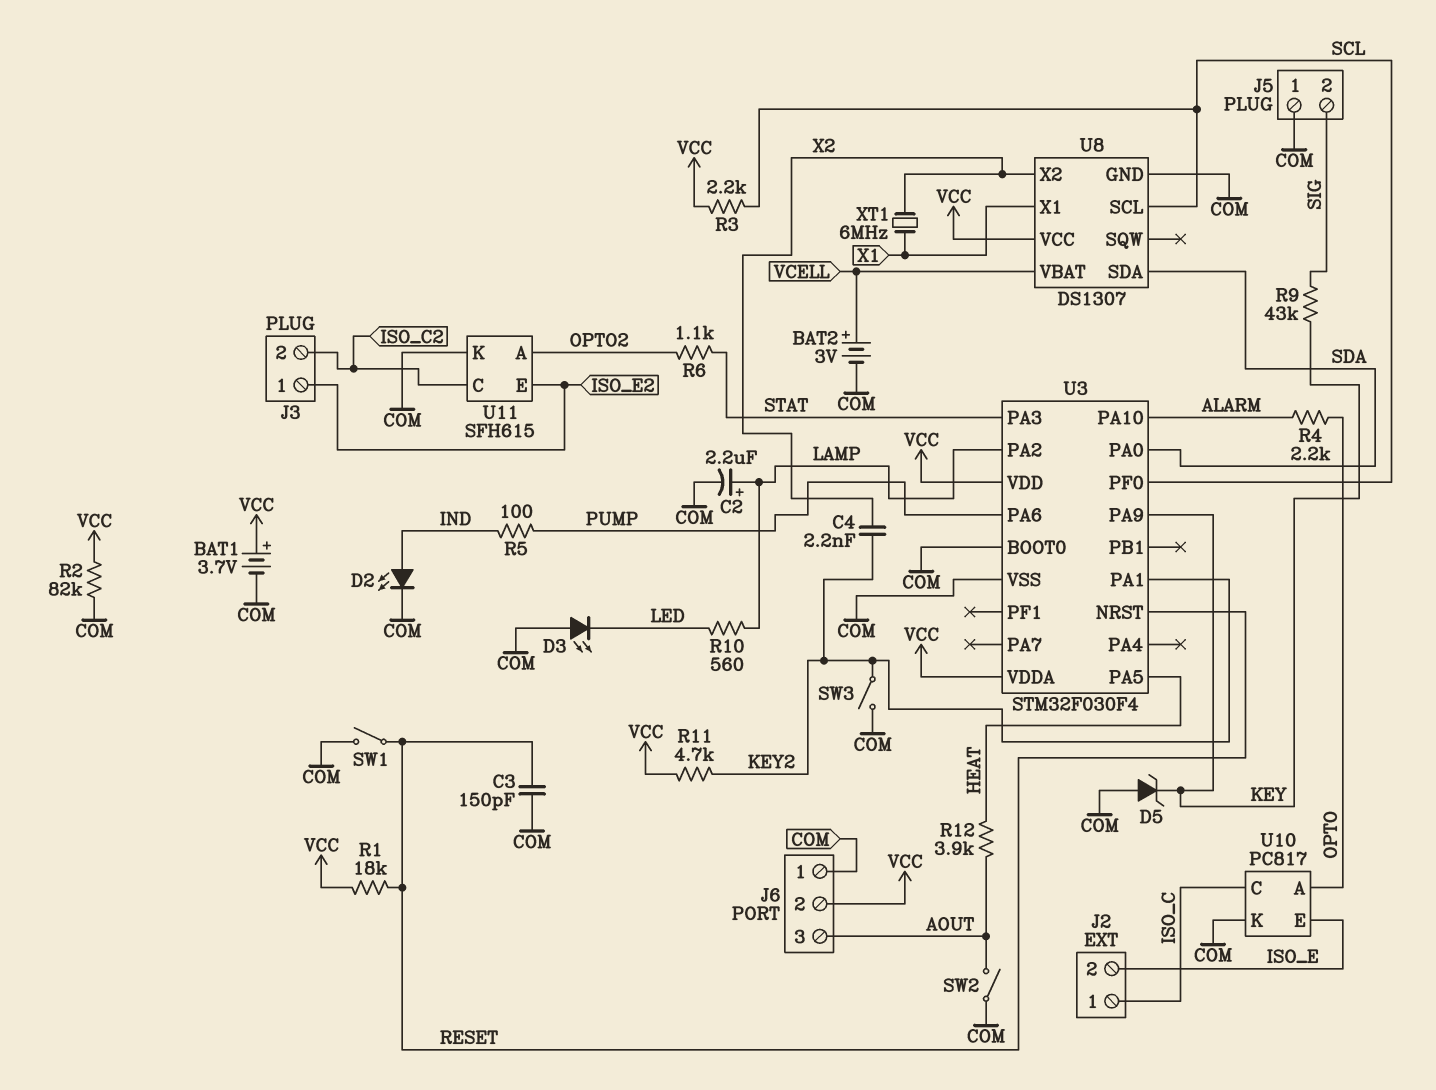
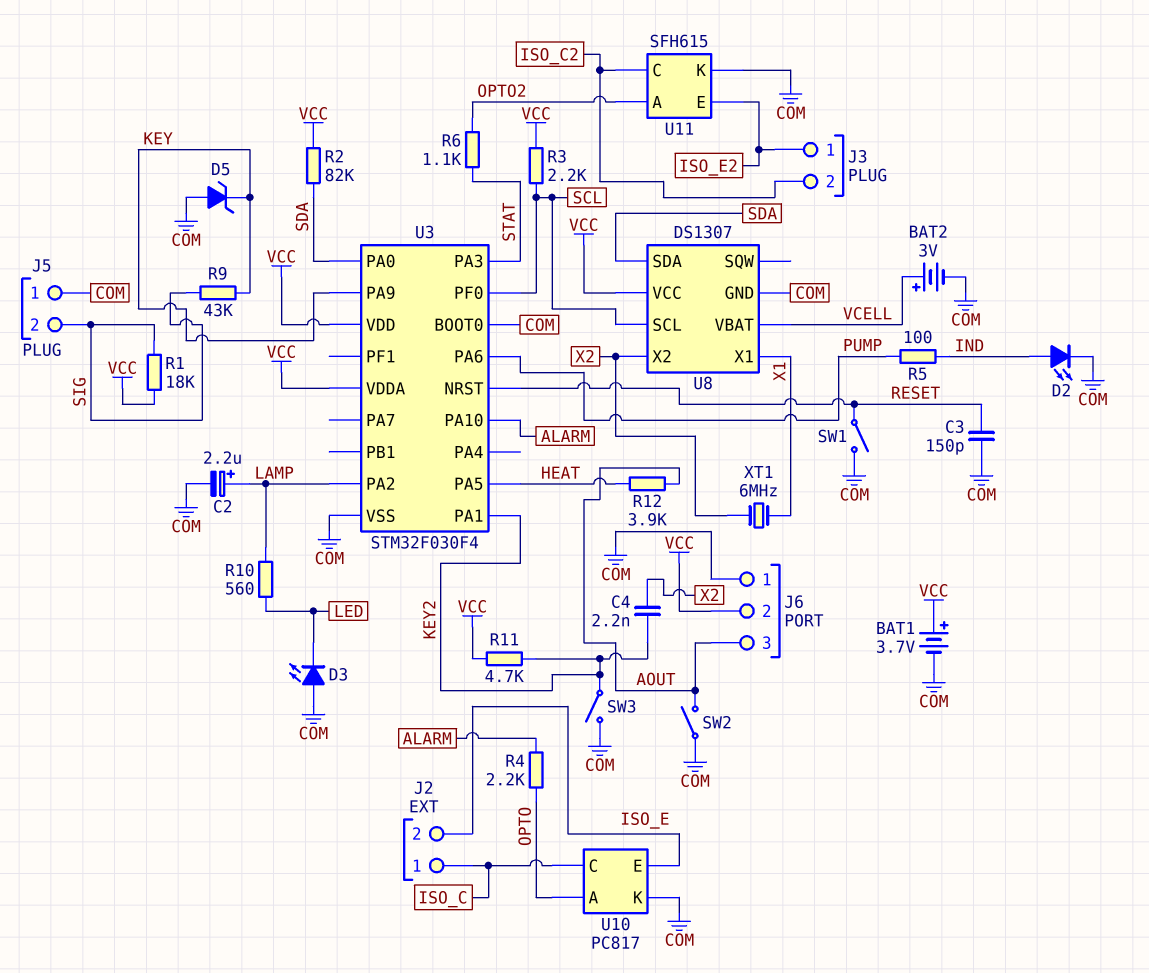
R1: 18k (RESET, VCC) -> 18k (SIG, VCC)
R2: 82k (COM, VCC) -> 82k (SDA, VCC)

